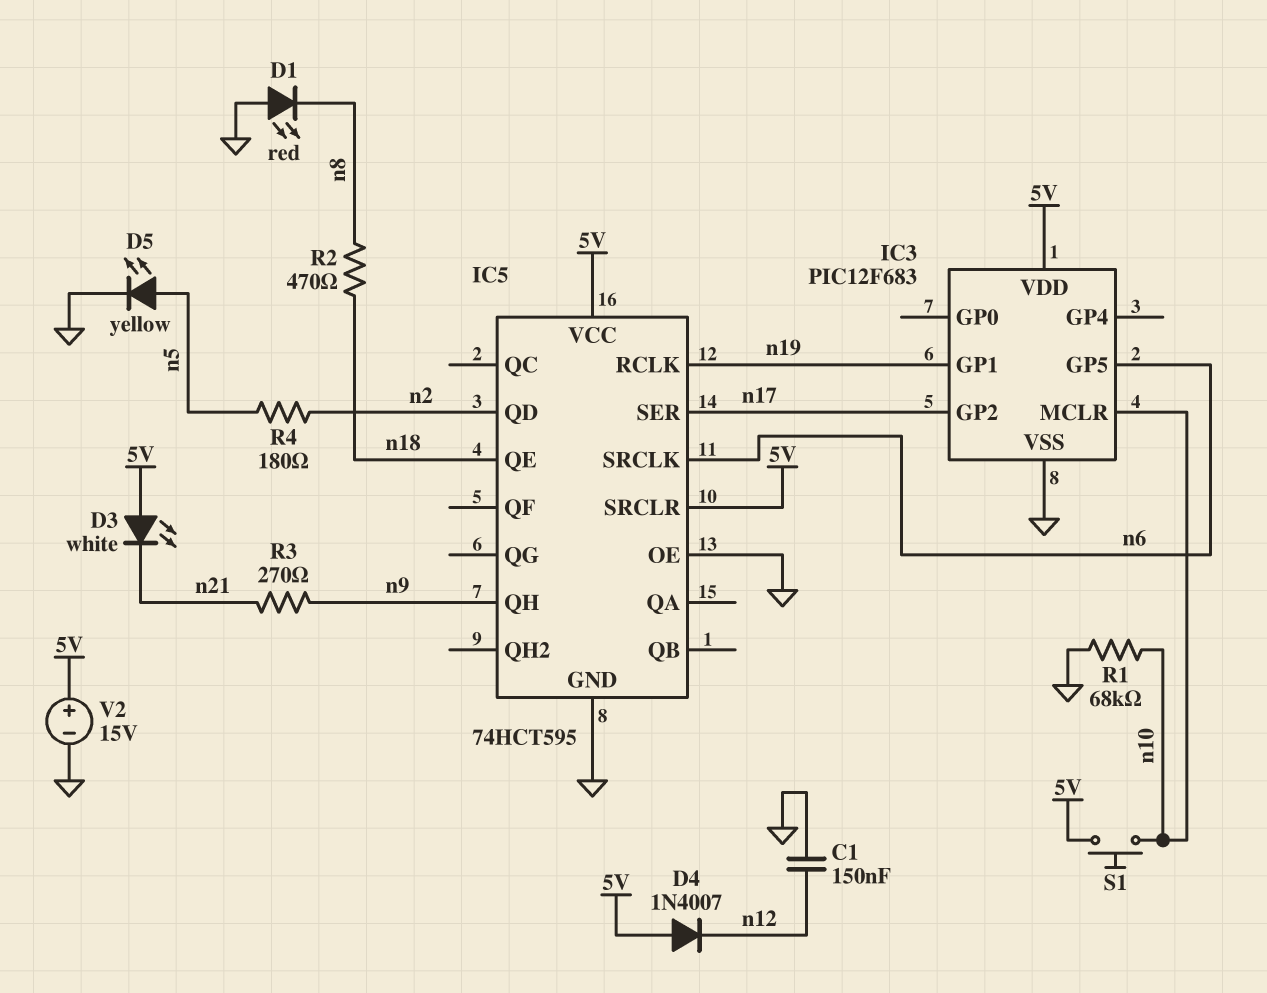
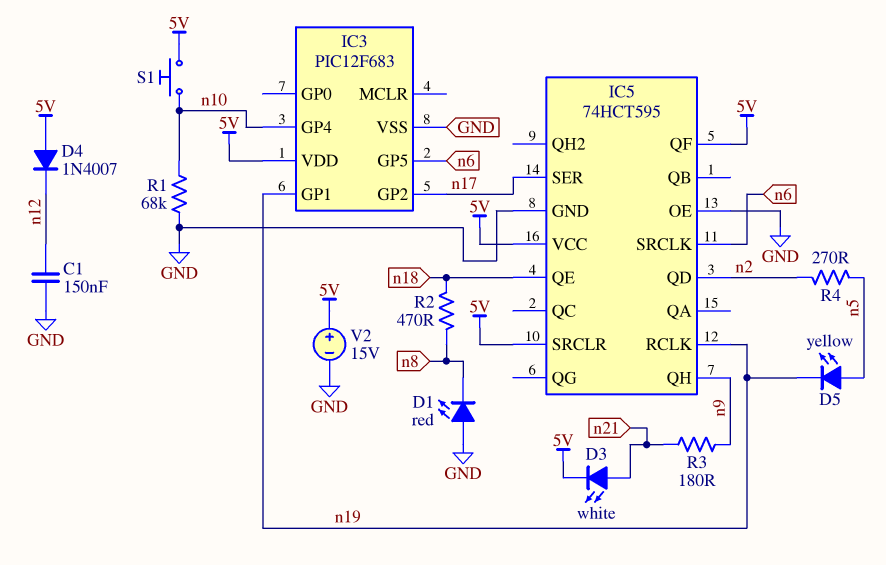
D3: LED white (A 5V, K n21) -> LED white (A n21, K 5V)
D5: LED yellow (A n5, K GND) -> LED yellow (A n5, K n19)
IC3 pin GP4: none -> n10
IC3 pin MCLR: n10 -> none
IC5 pin QF: none -> 5V
R3: 270 (n9, n21) -> 180 (n9, n21)
R4: 180 (n2, n5) -> 270 (n2, n5)

